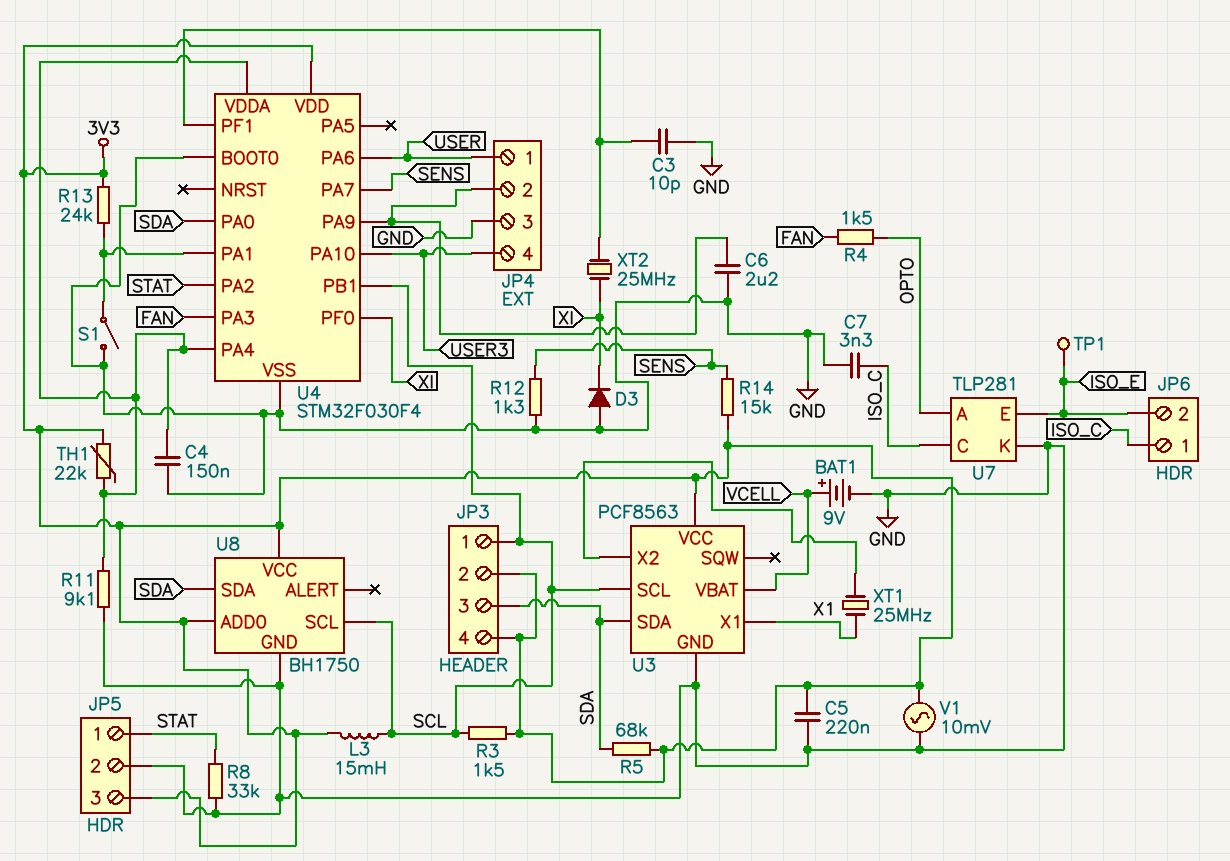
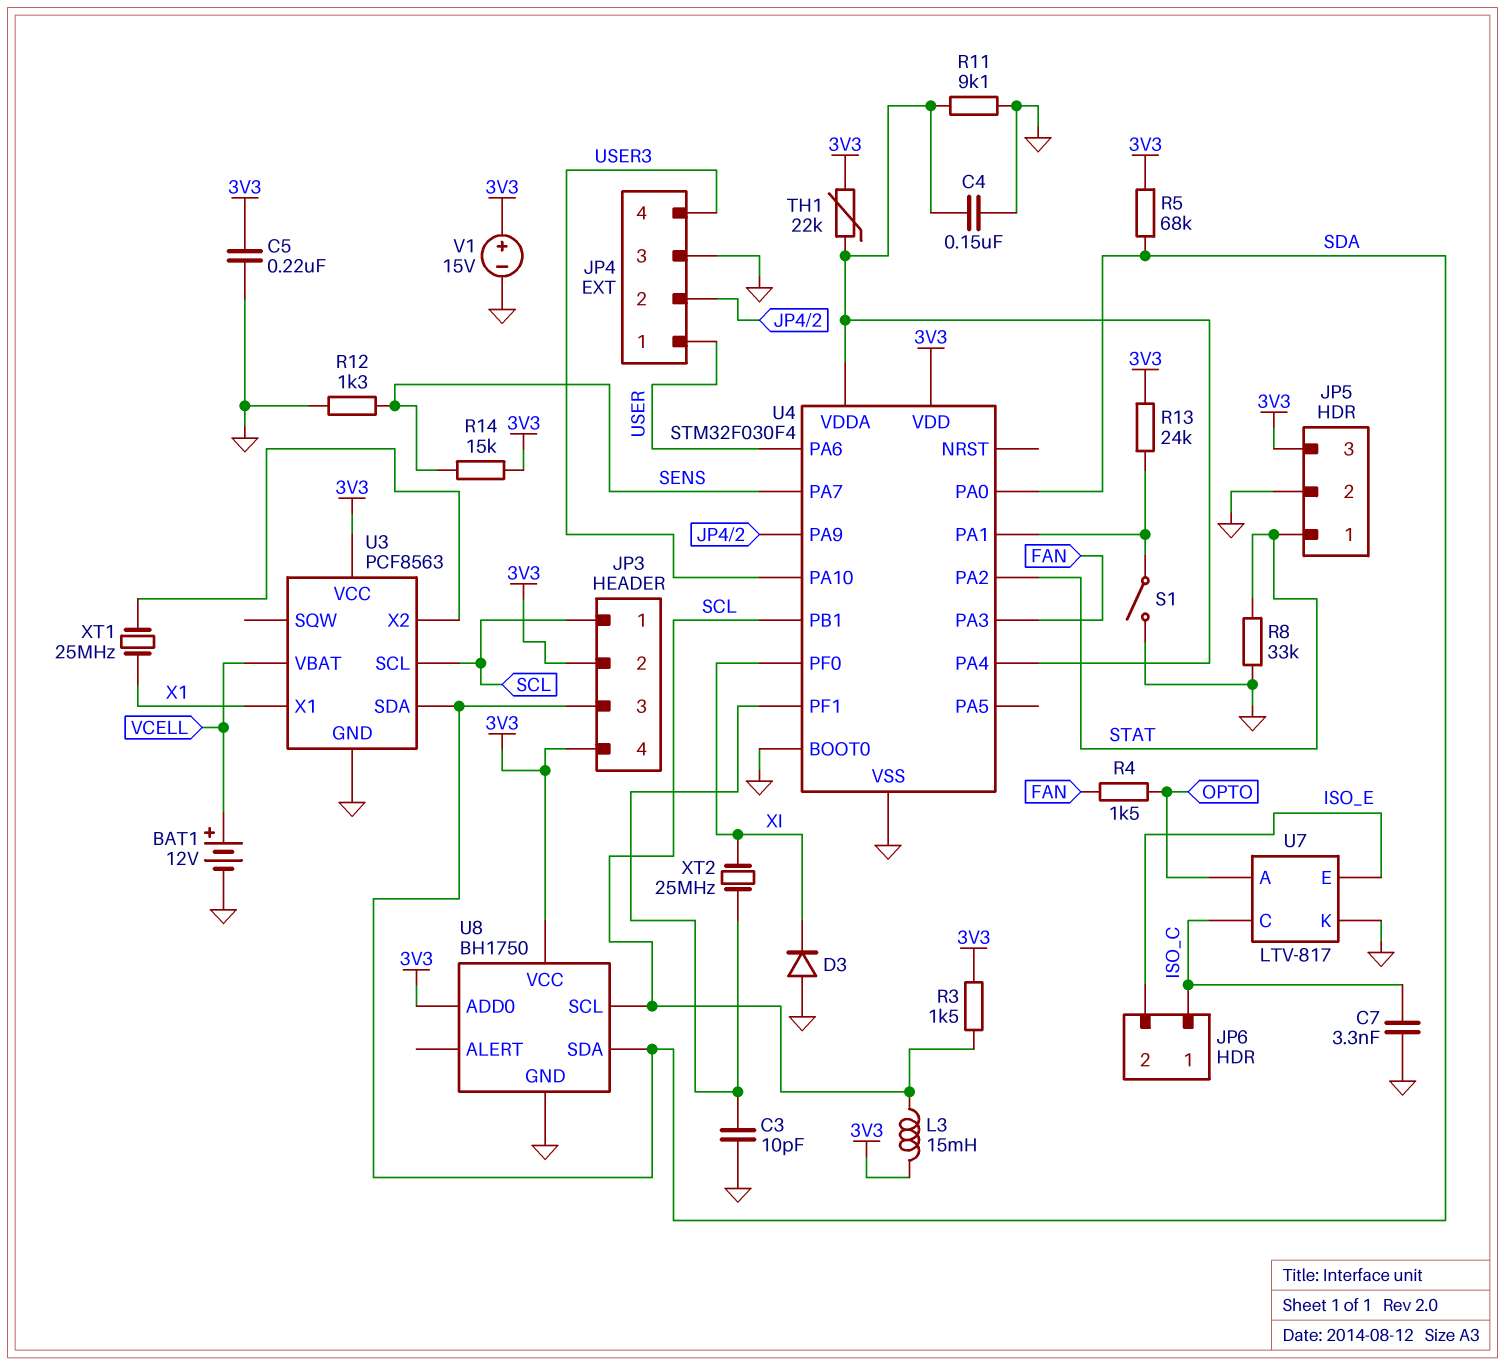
BAT1: 9V (plus VCELL, minus GND) -> 12V (plus VCELL, minus GND)
C6: 2.2uF (GND, JP4/2) -> none
TP1: test point (ISO_E) -> none
U7: TLP281 -> LTV-817
V1: AC 10mV (3V3, GND) -> 15V (plus 3V3, minus GND)

